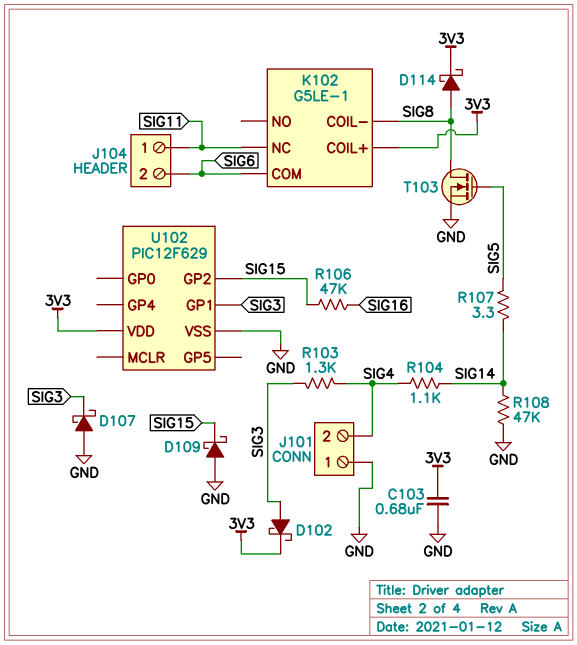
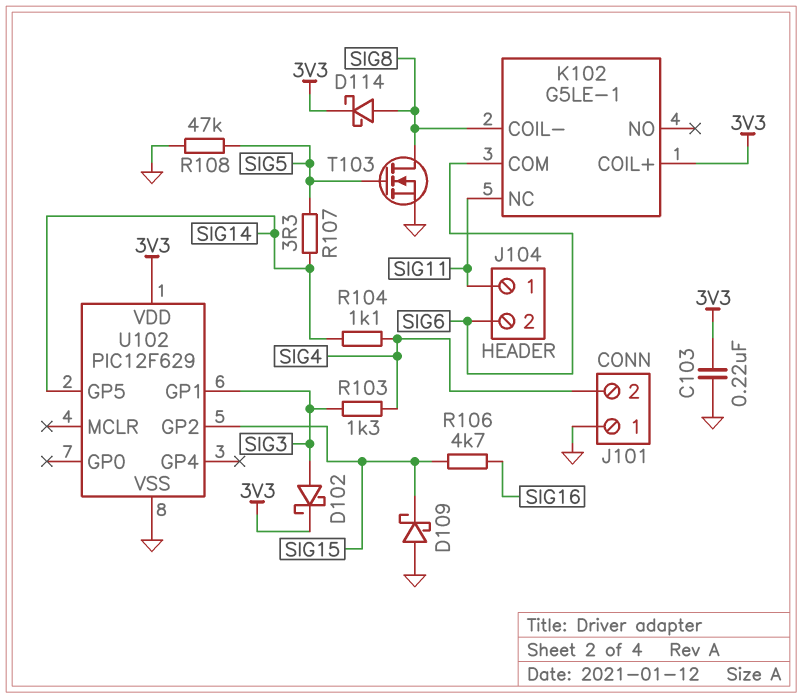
C103: 680nF (3V3, GND) -> 220nF (3V3, GND)
D107: schottky (A GND, K SIG3) -> none
R106: 47k (SIG15, SIG16) -> 4.7k (SIG15, SIG16)
R108: 47k (GND, SIG14) -> 47k (GND, SIG5)
U102 pin GP5: none -> SIG14

